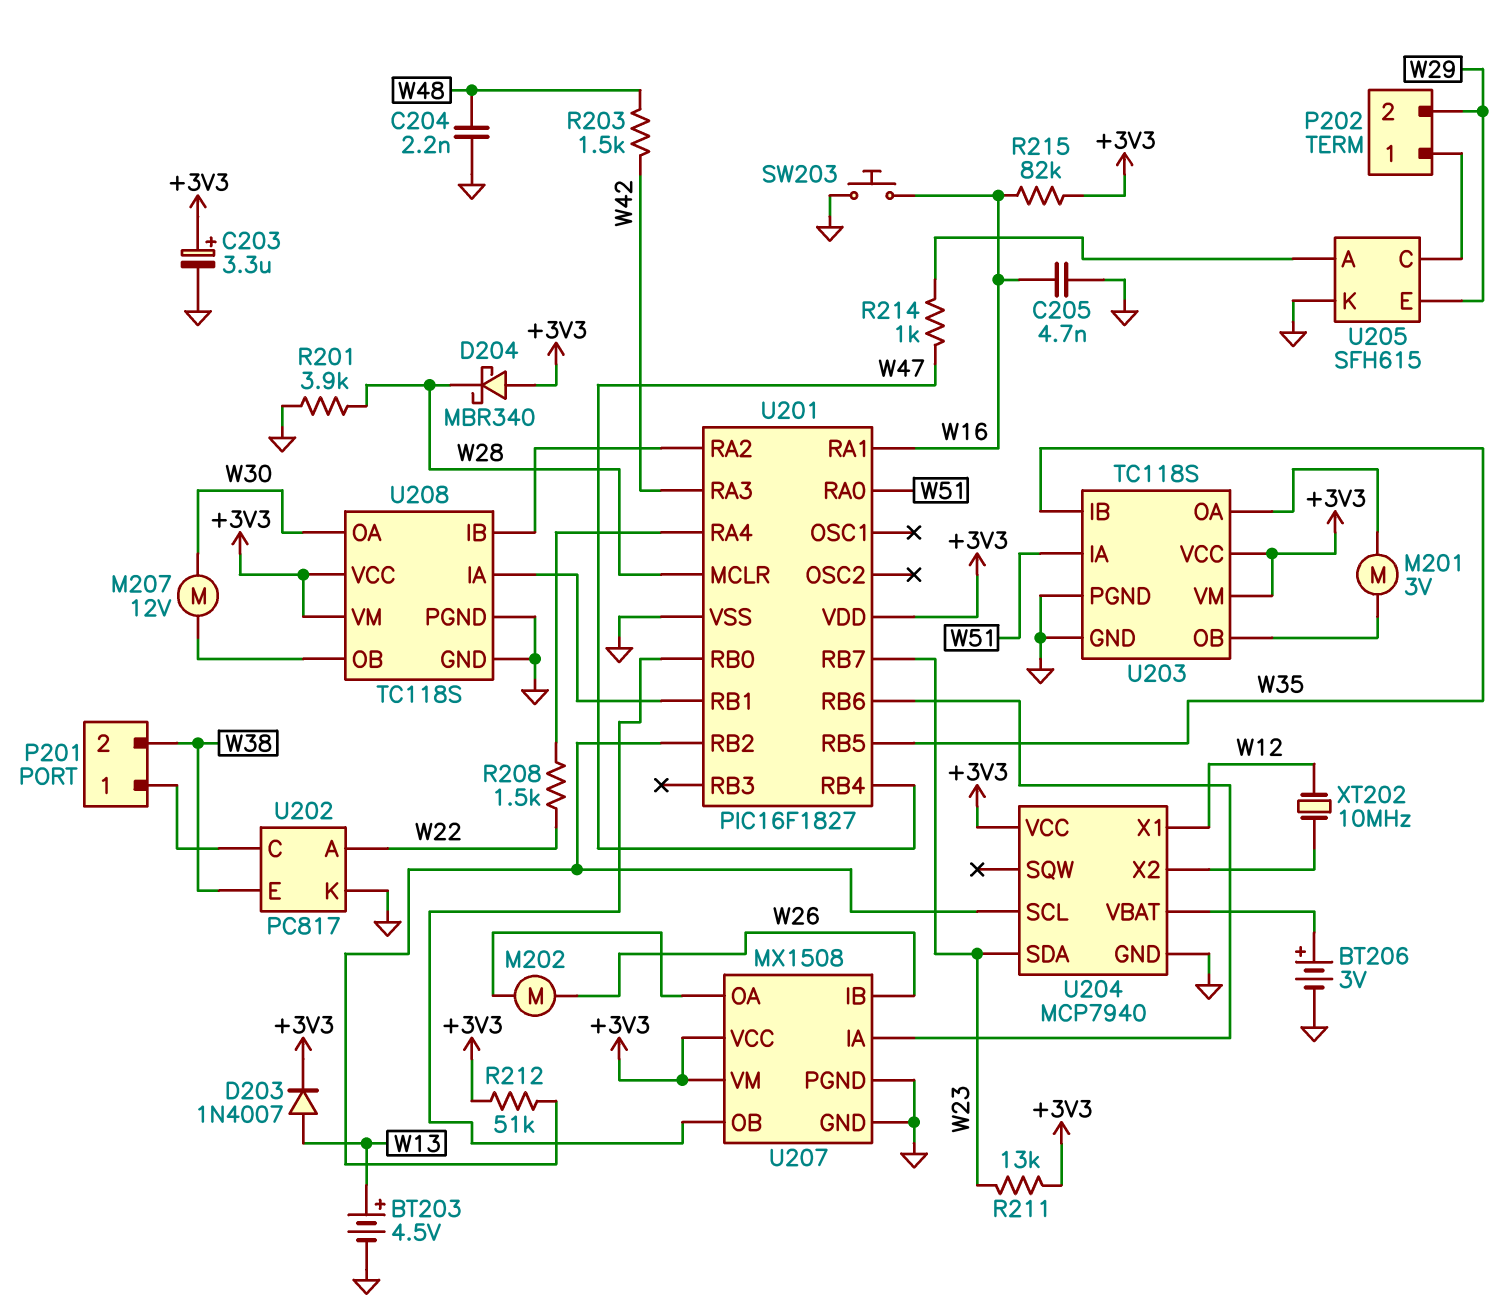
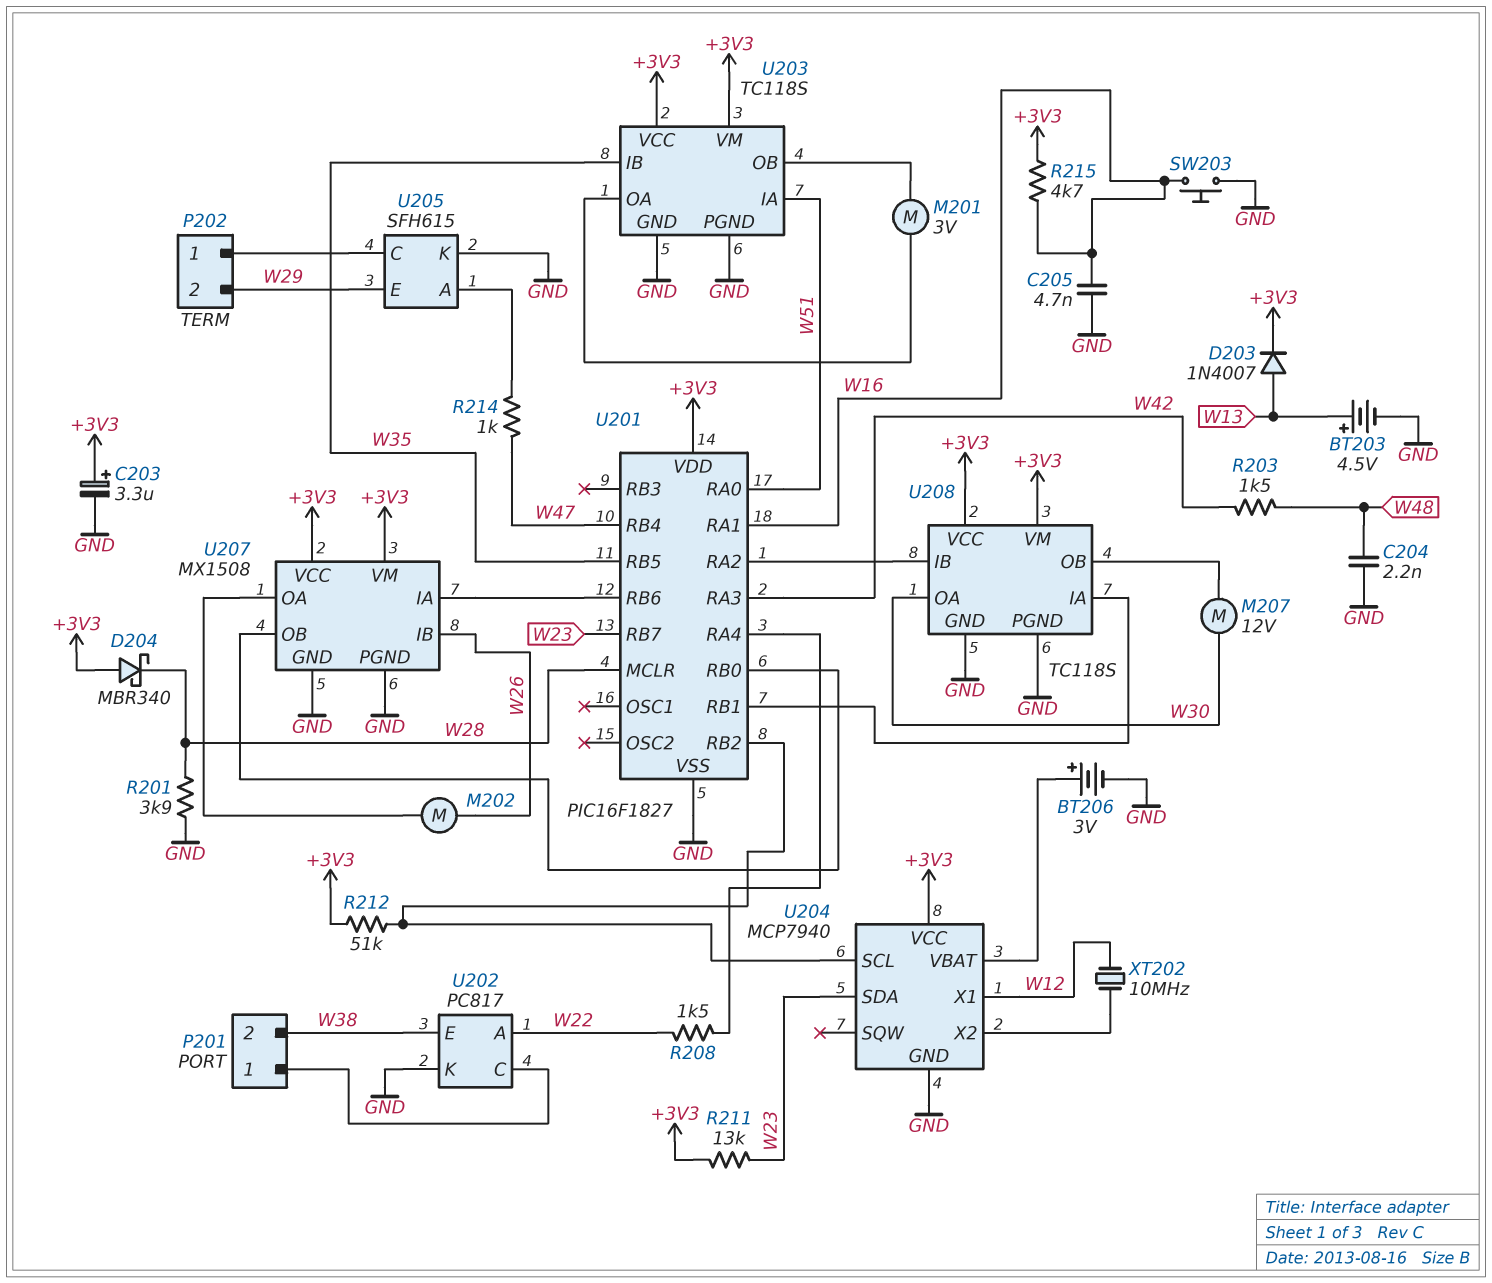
R215: 82k (+3V3, W16) -> 4.7k (+3V3, W16)

